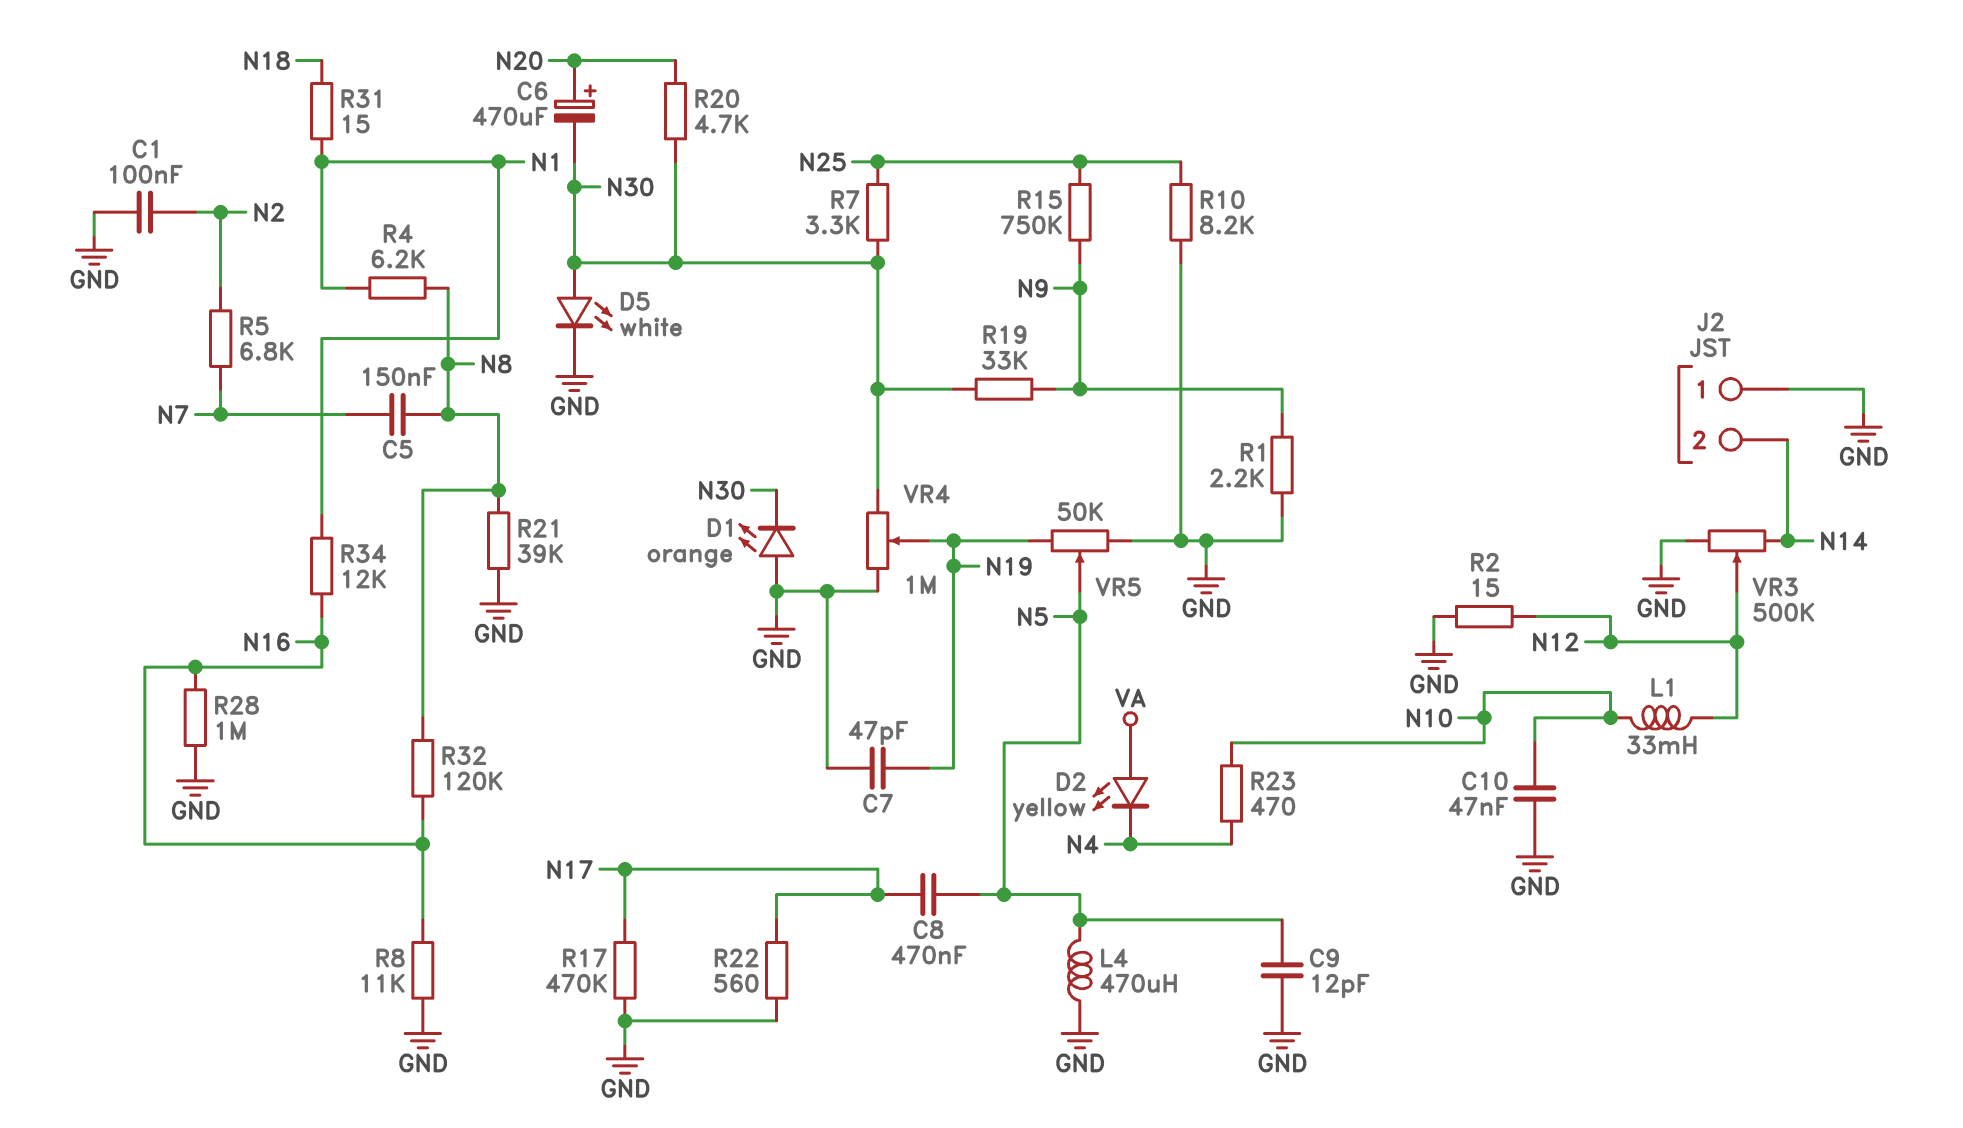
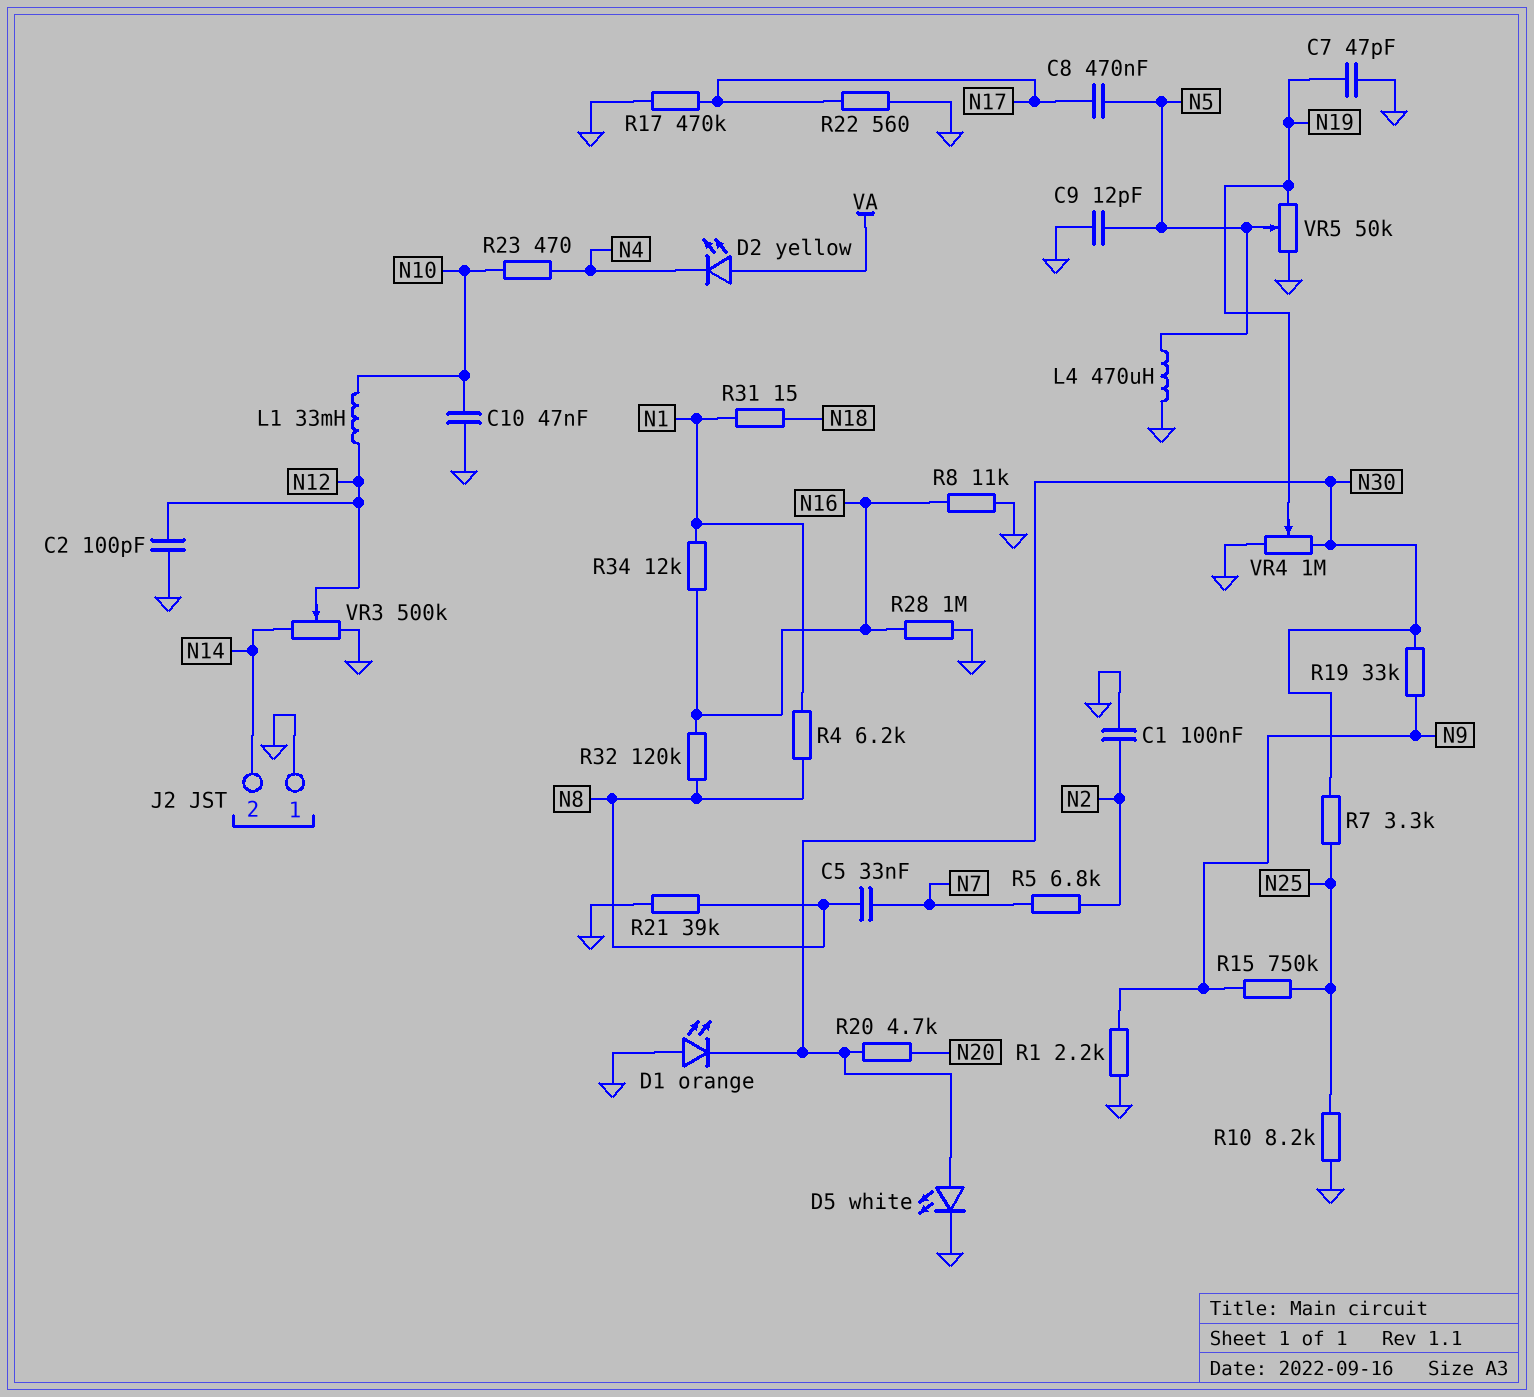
C2: none -> 100pF (GND, N12)
C5: 150nF (N7, N8) -> 33nF (N7, N8)
C6: 470uF (plus N20, minus N30) -> none
R2: 15 (GND, N12) -> none

